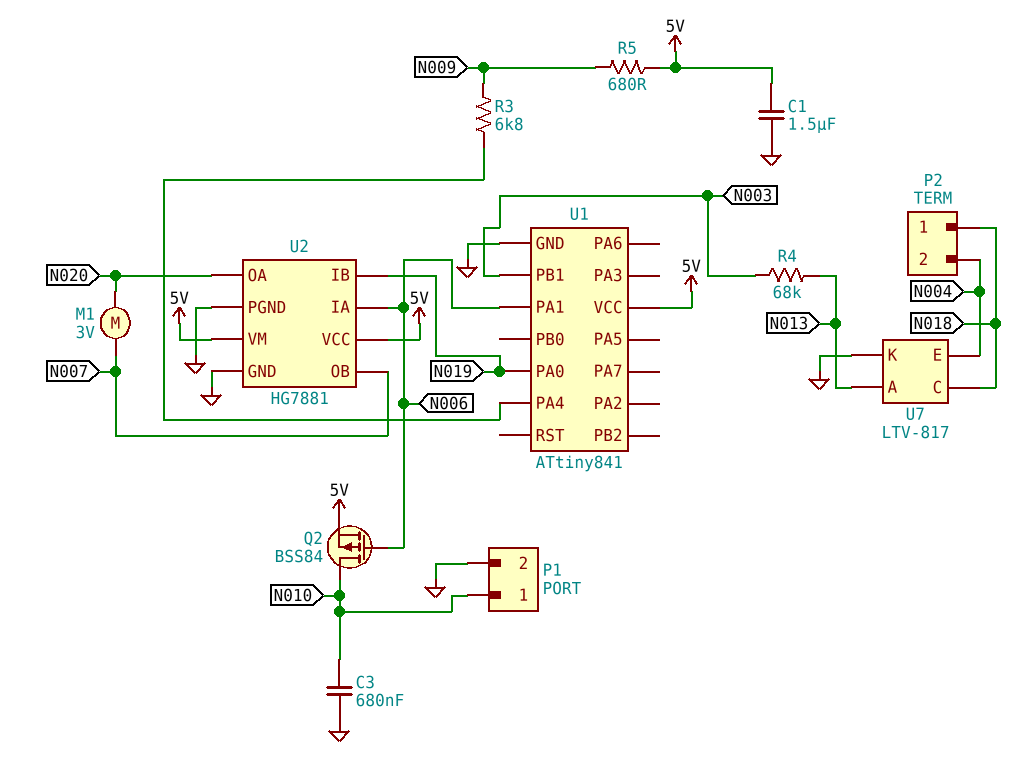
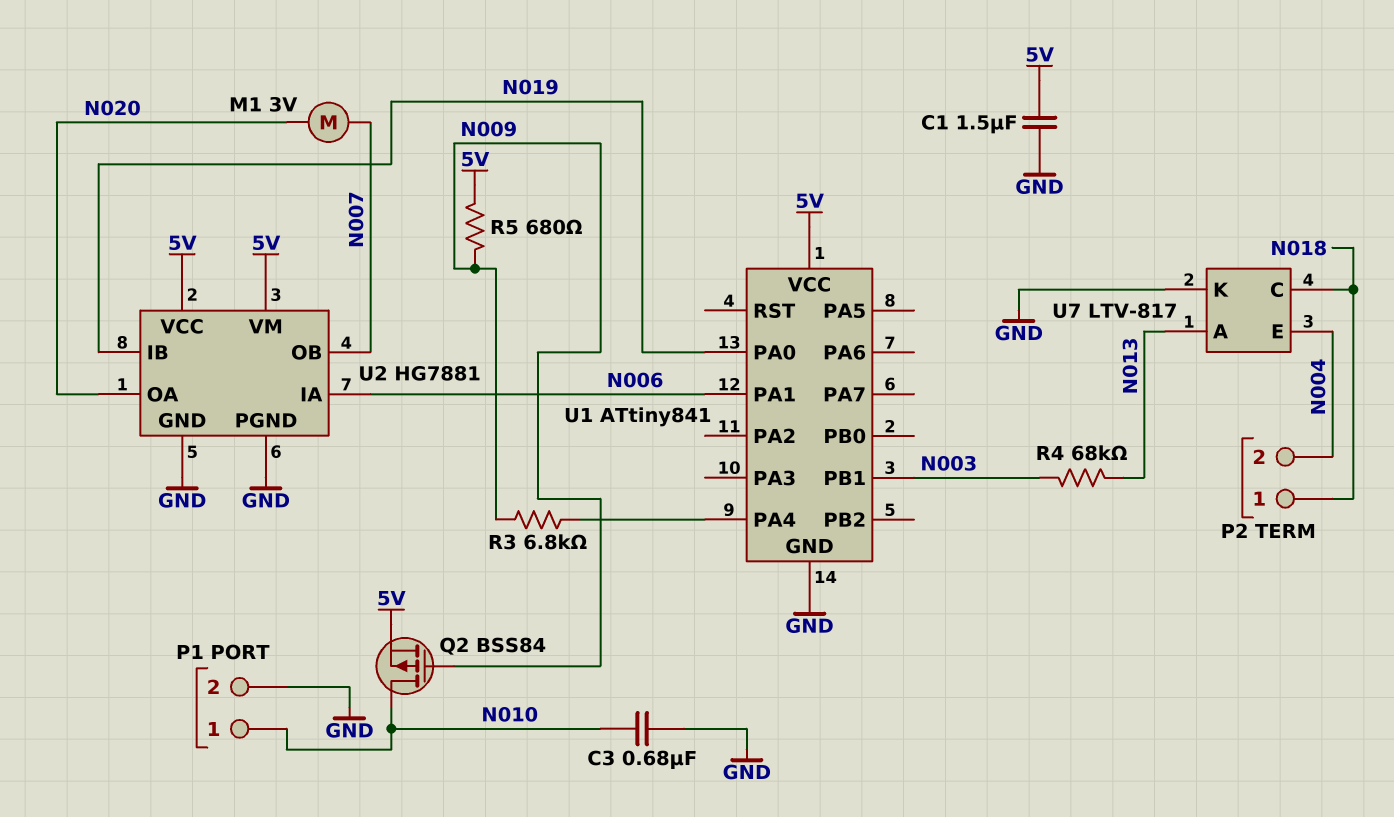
Q2: PMOS BSS84 (G N006, D N010, S 5V) -> PMOS BSS84 (G N009, D N010, S 5V)

